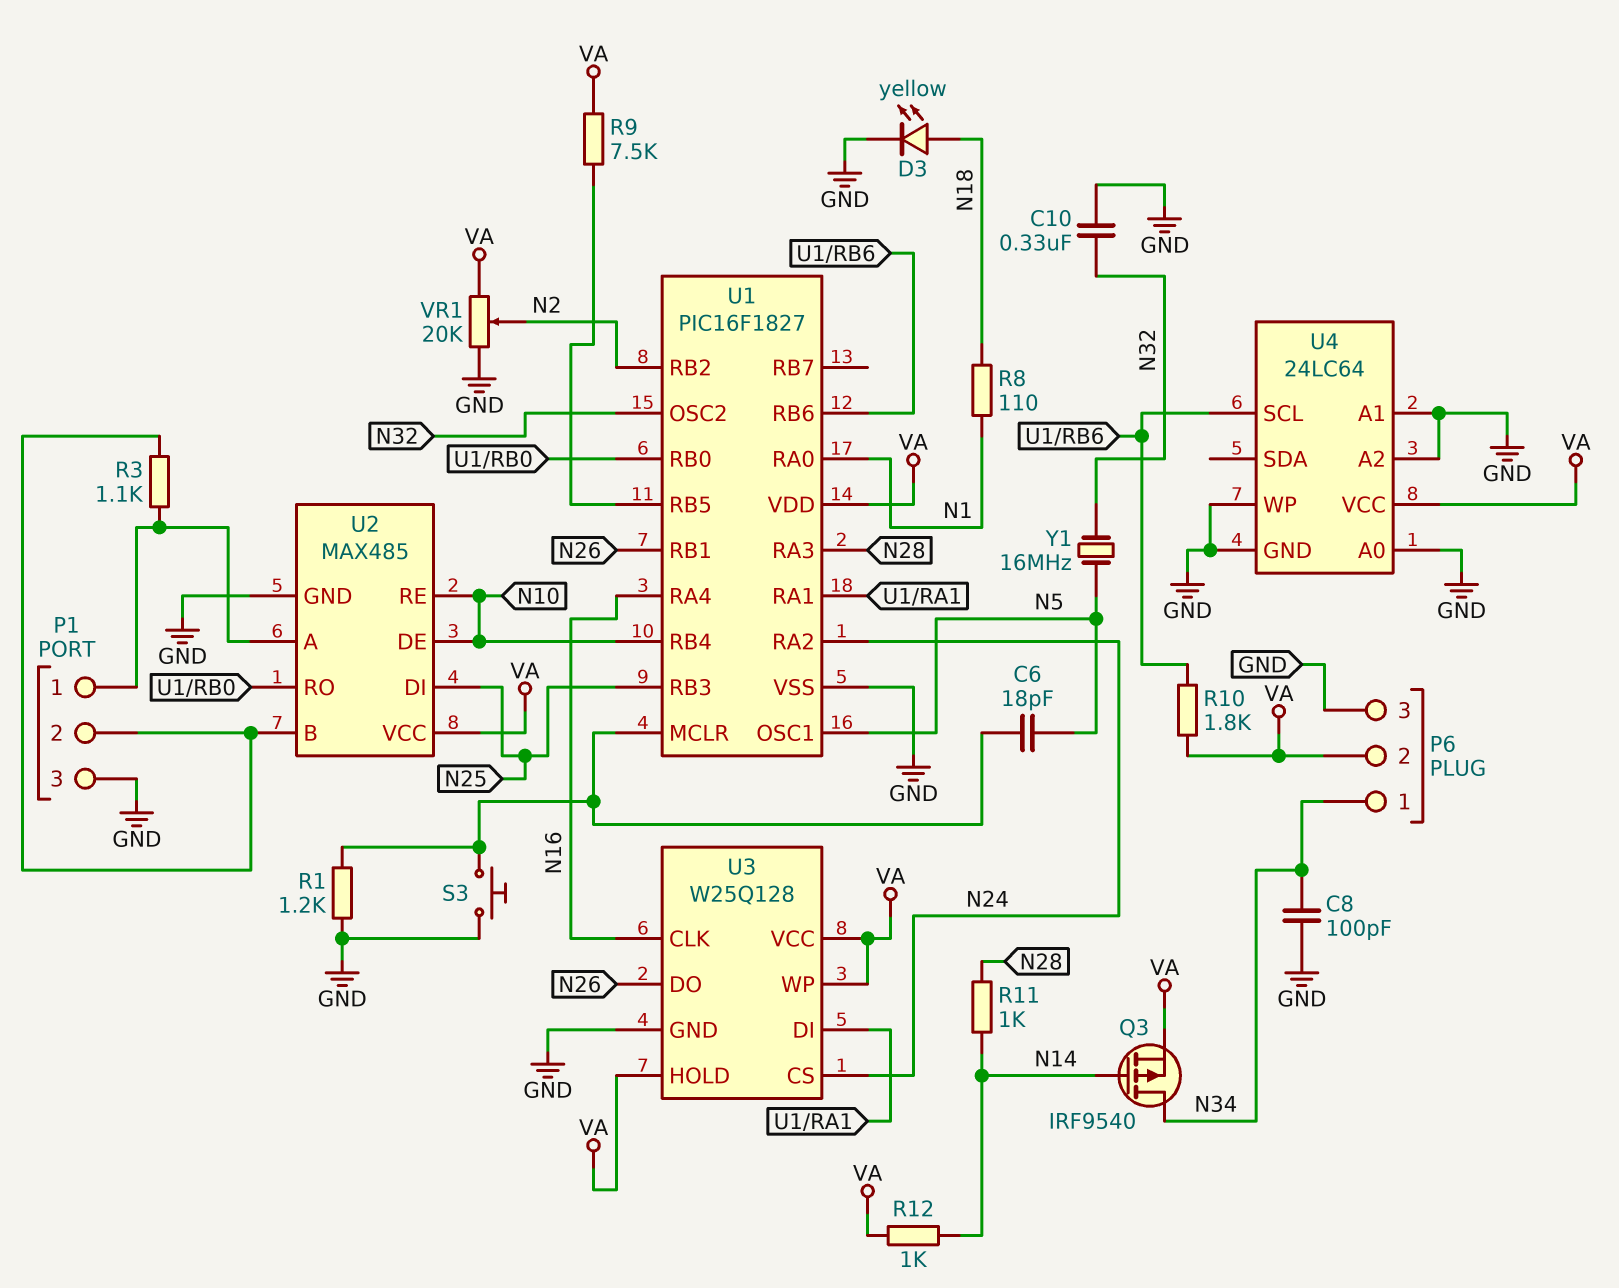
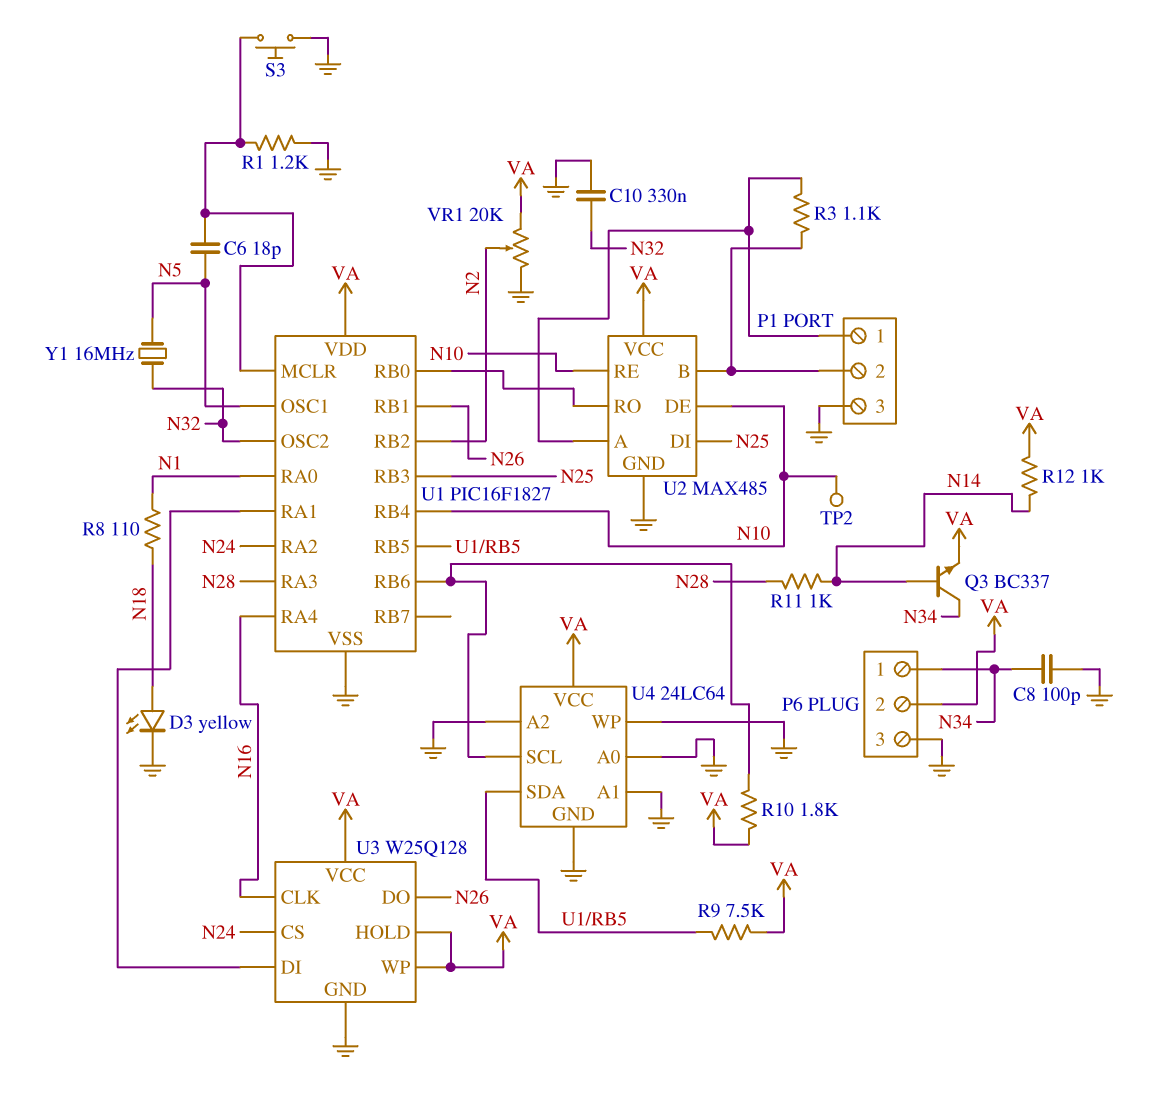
Q3: PMOS IRF9540 (G N14, D N34, S VA) -> NPN BC337 (B N14, C N34, E VA)
TP2: none -> test point (N10)
U4 pin SDA: none -> U1/RB5

